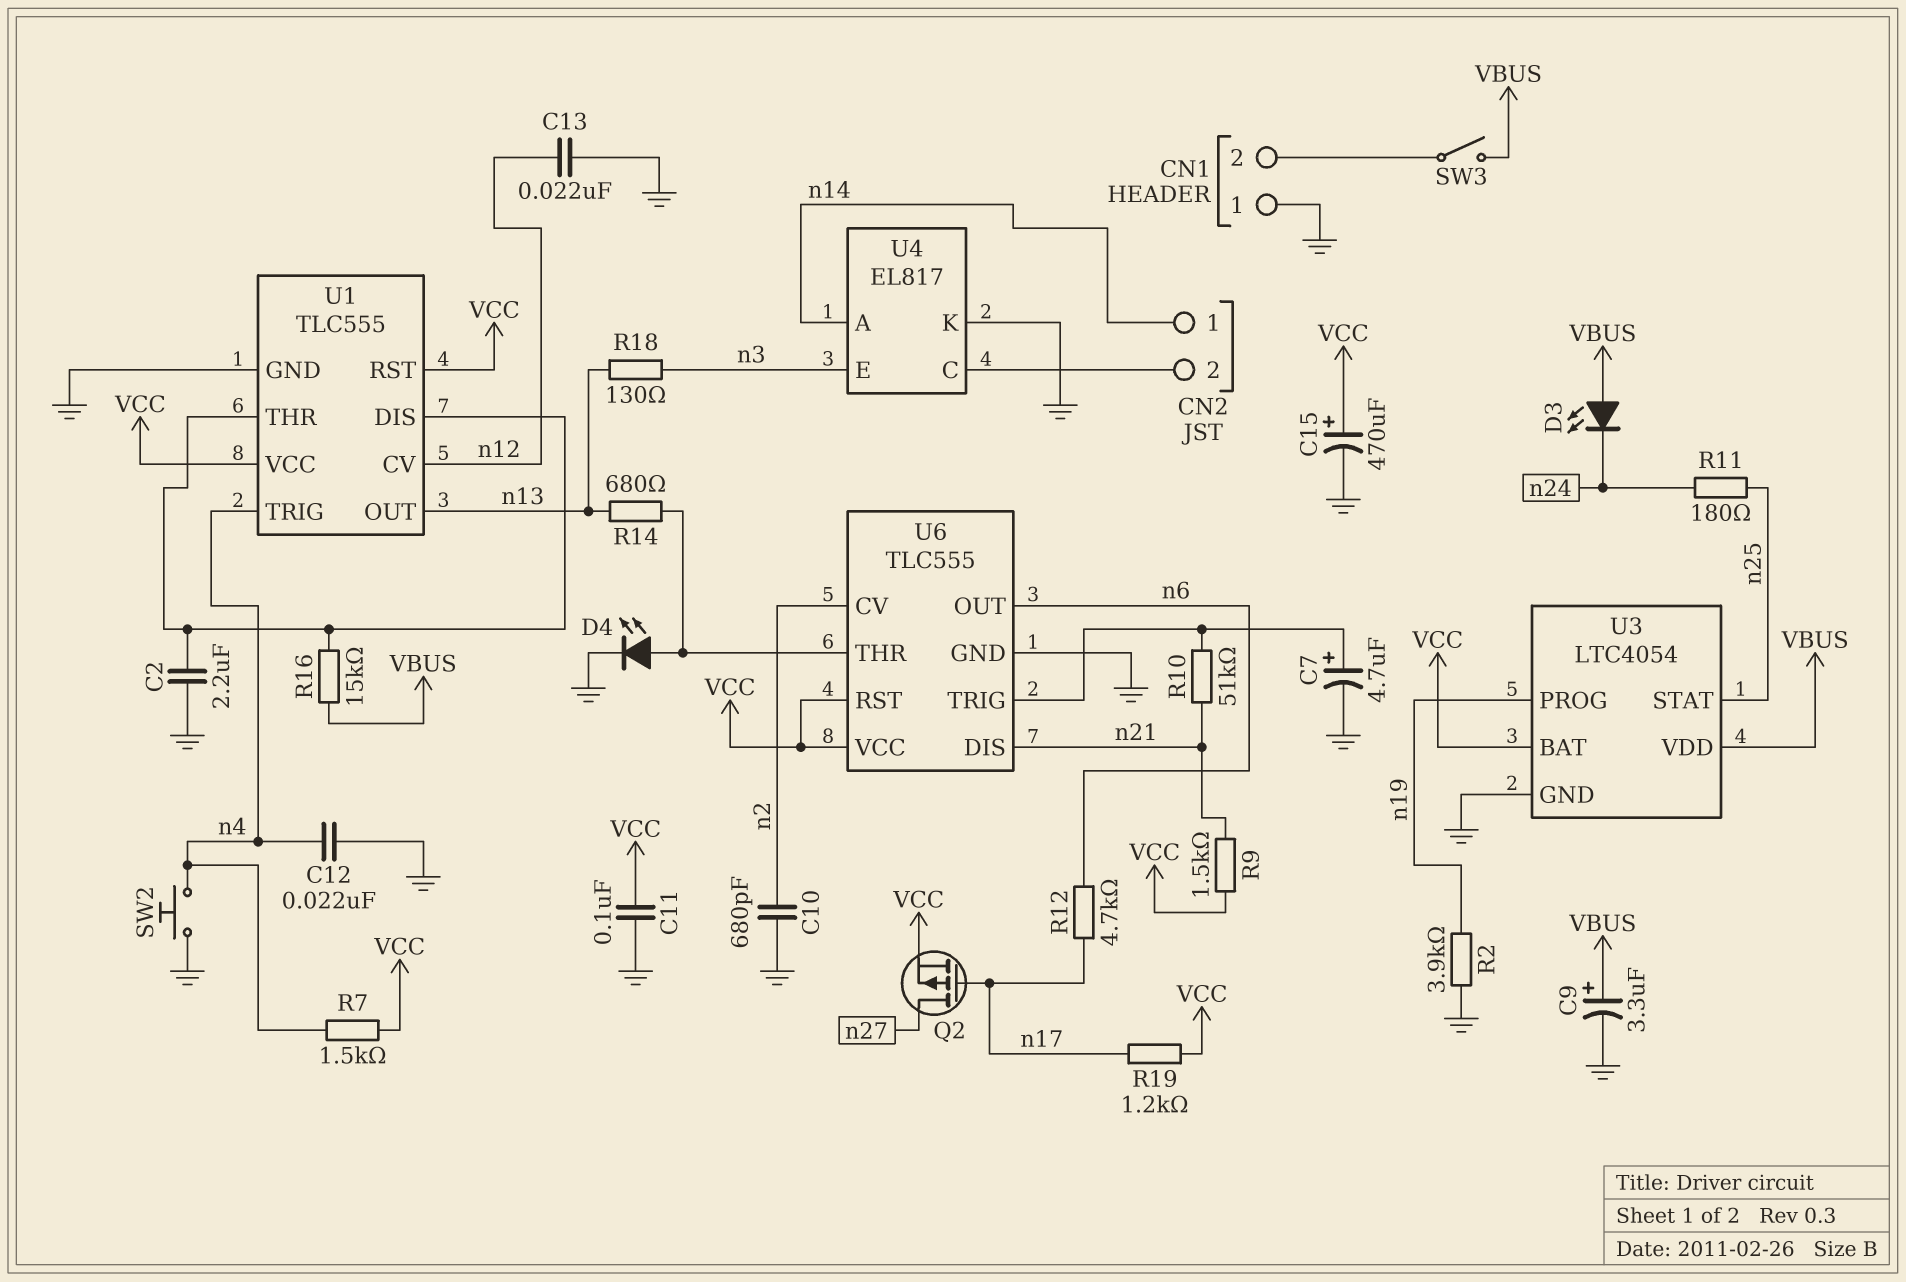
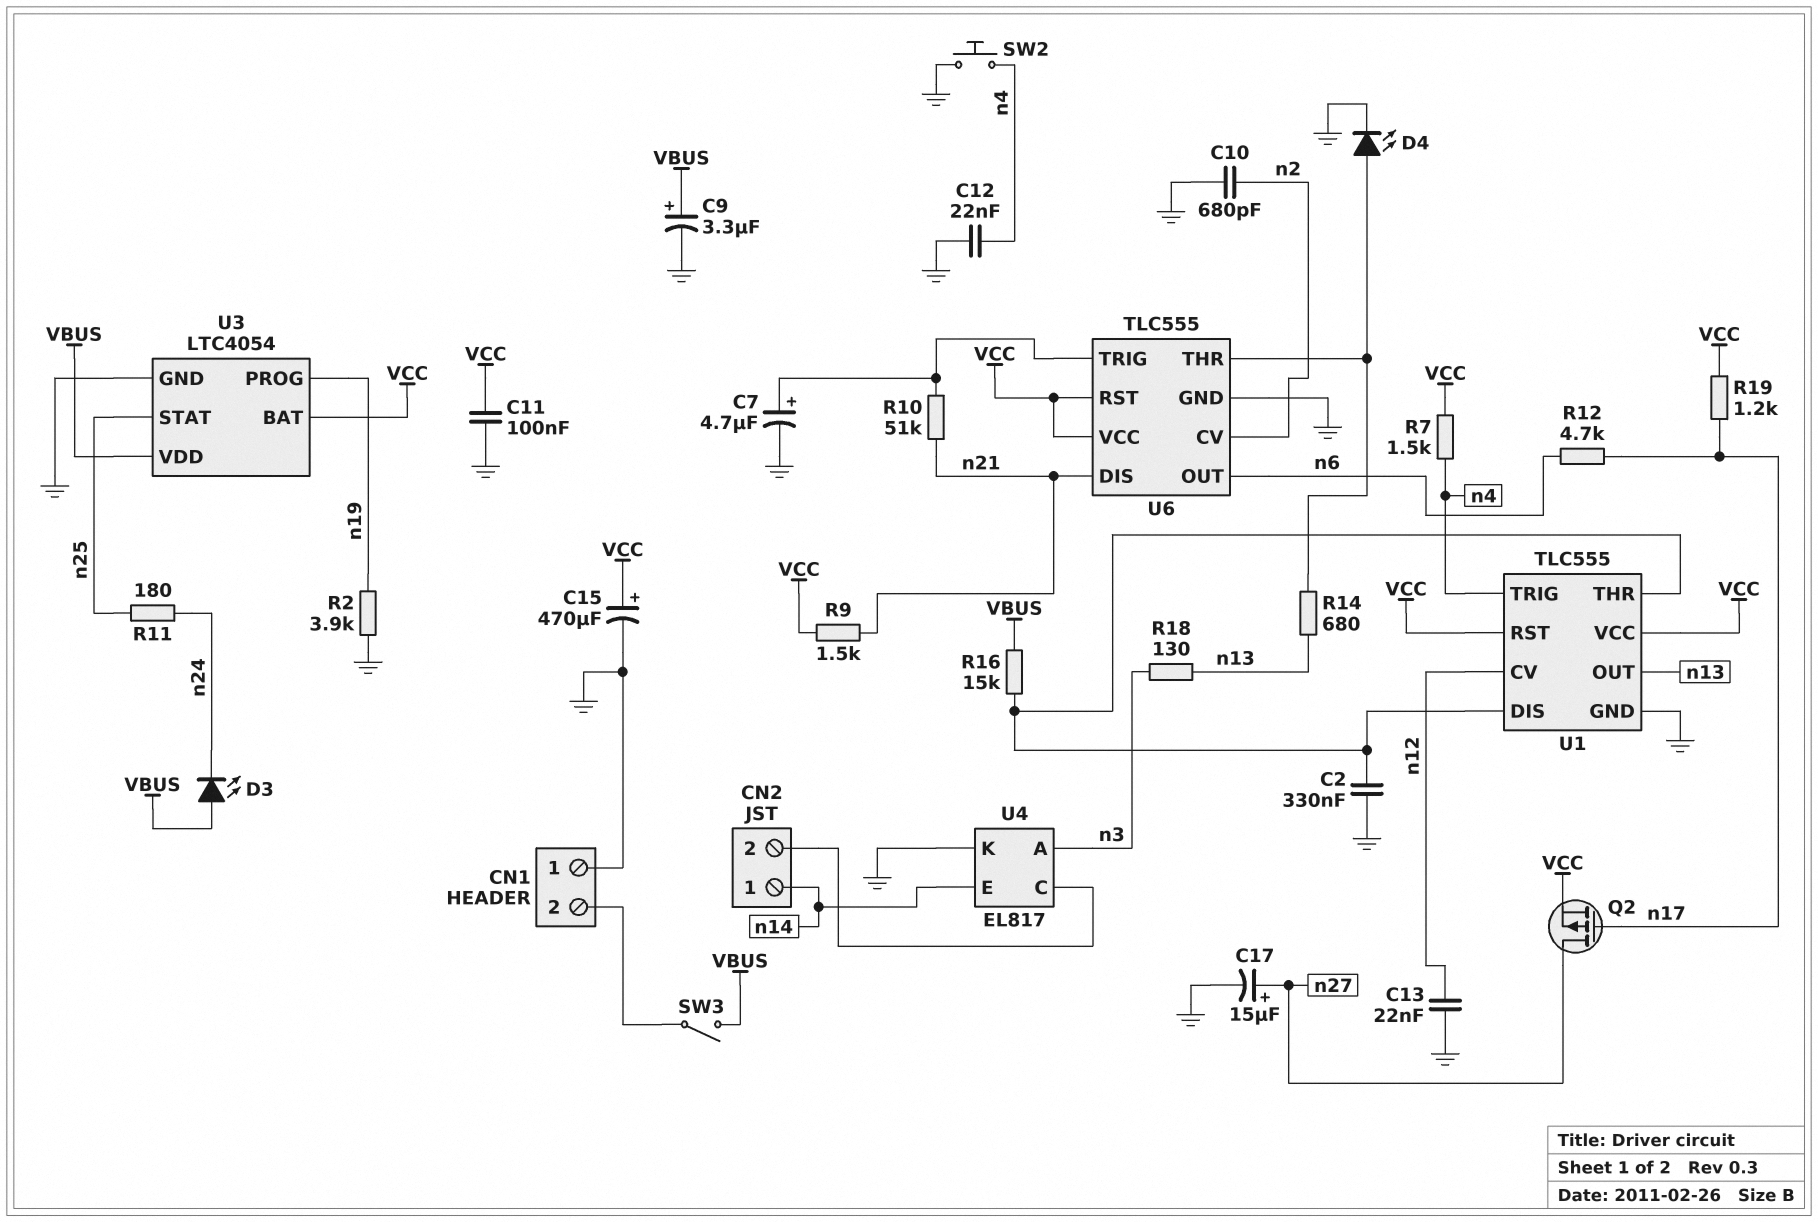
C2: 2.2uF (GND, U1/DIS) -> 330nF (GND, U1/DIS)
C17: none -> 15uF (plus n27, minus GND)
U4 pin A: n14 -> n3
U4 pin E: n3 -> n14

